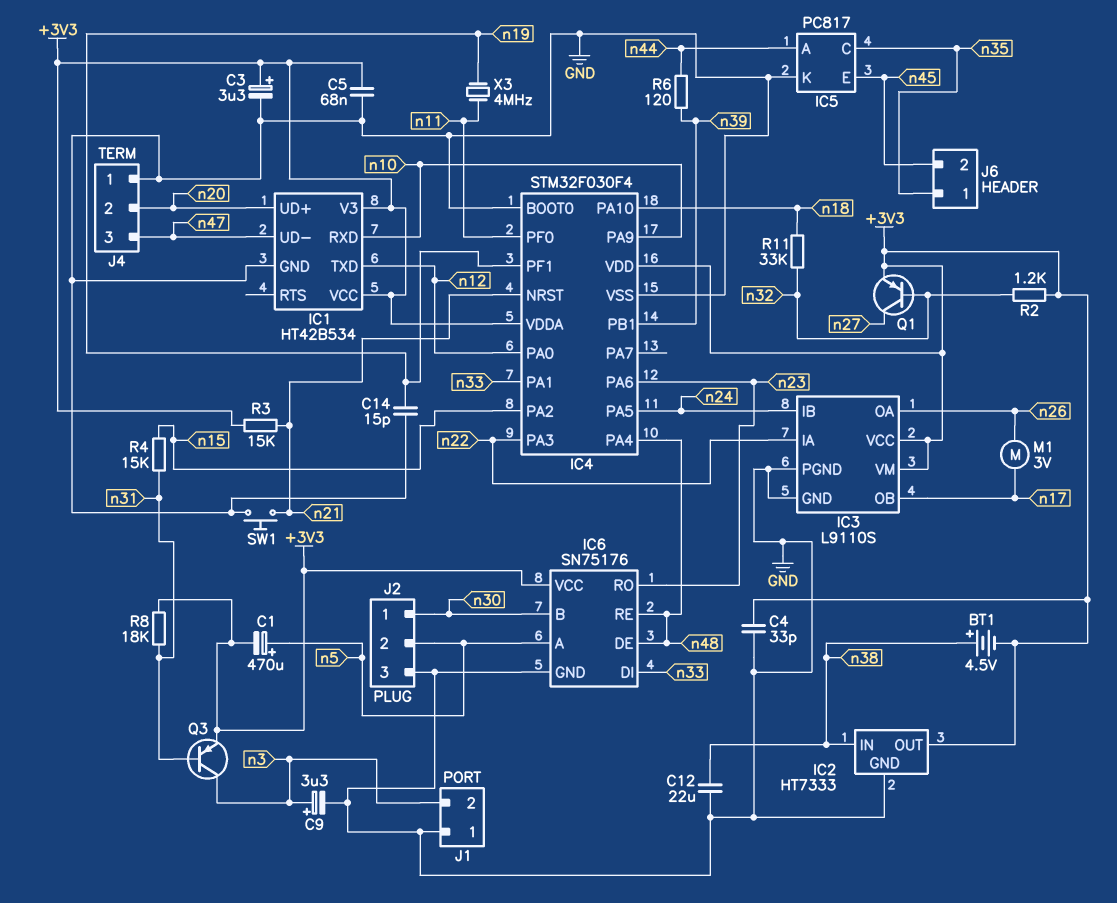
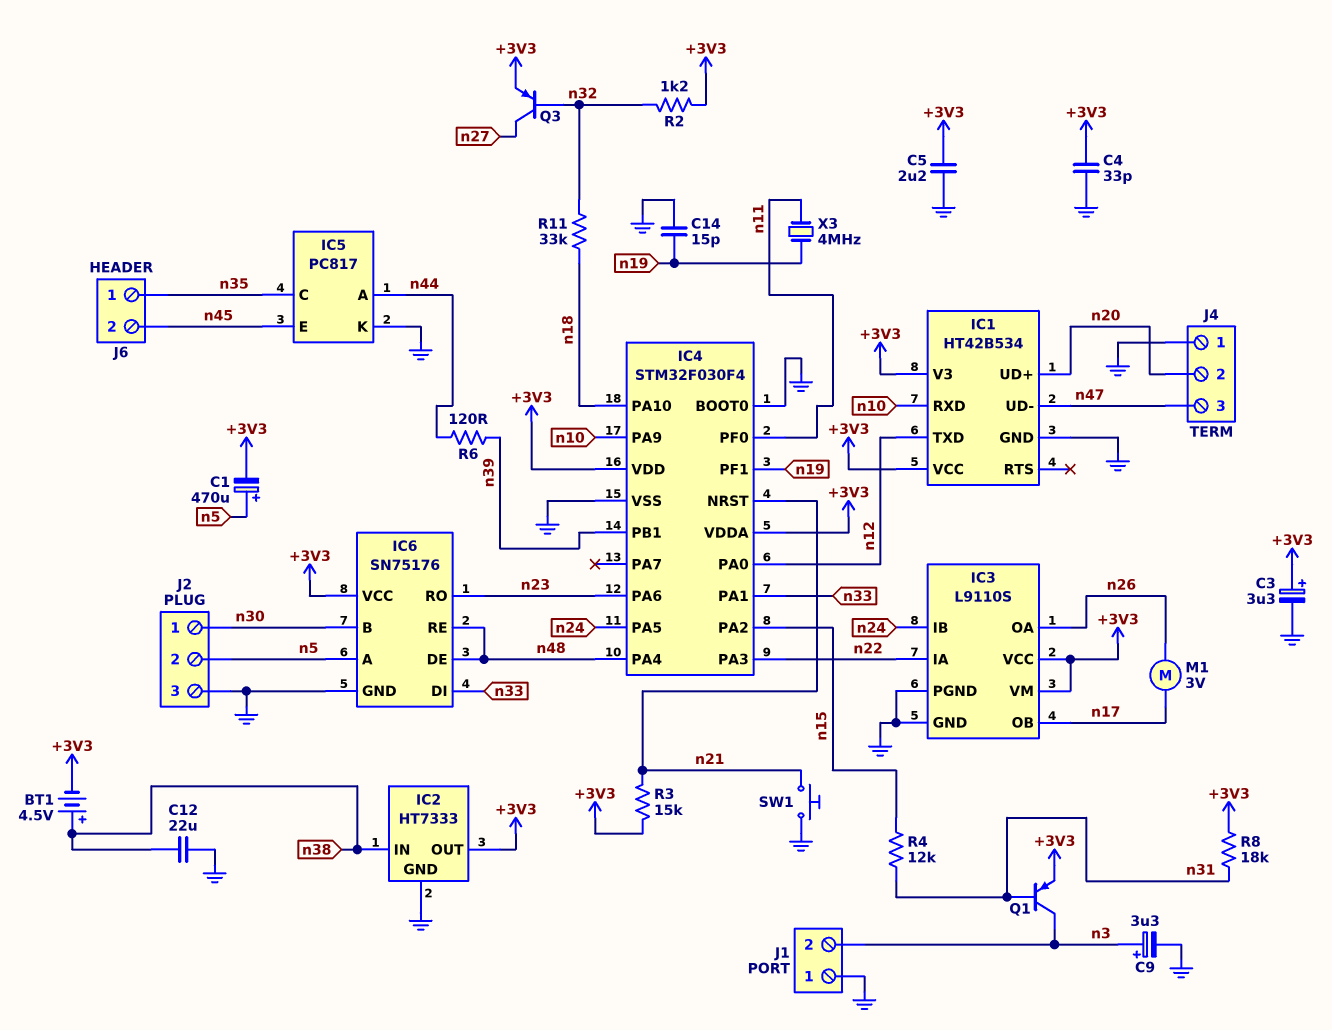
C5: 68nF (+3V3, GND) -> 2.2uF (+3V3, GND)
Q1: PNP (B n32, C n27, E +3V3) -> PNP (B n31, C n3, E +3V3)
Q3: PNP (B n31, C n3, E +3V3) -> PNP (B n32, C n27, E +3V3)
R4: 15k (n15, n31) -> 12k (n15, n31)

